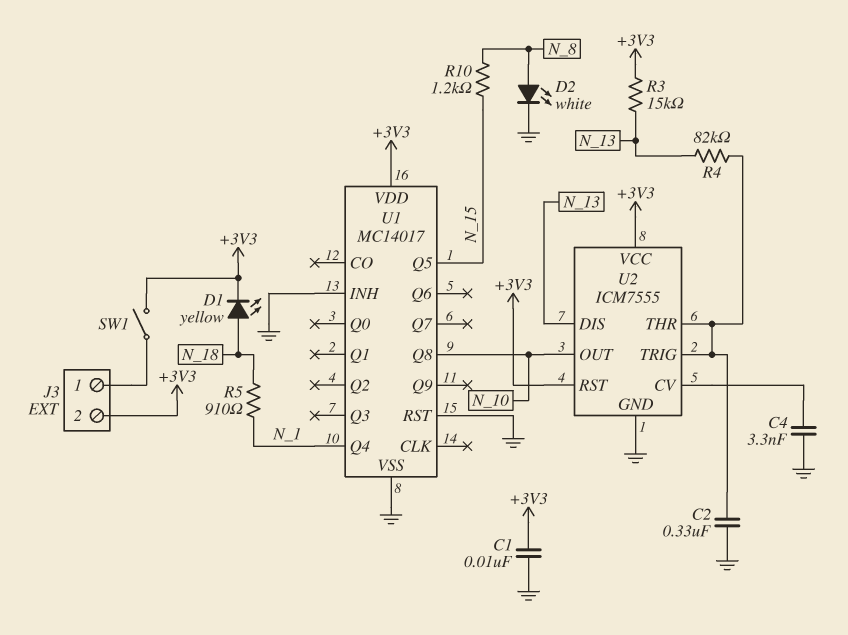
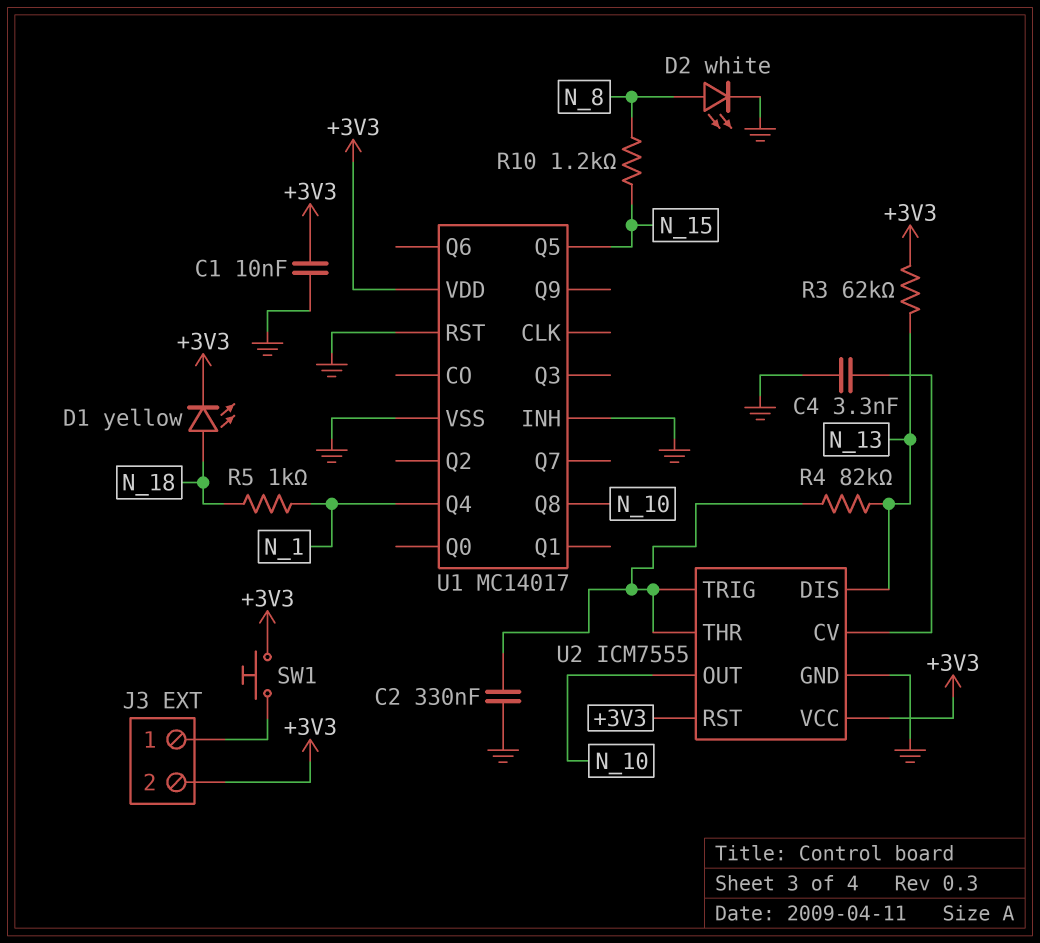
R3: 15k (+3V3, N_13) -> 62k (+3V3, N_13)
R5: 910 (N_1, N_18) -> 1k (N_1, N_18)
SW1: switch (+3V3, J3/1) -> button (+3V3, J3/1)

